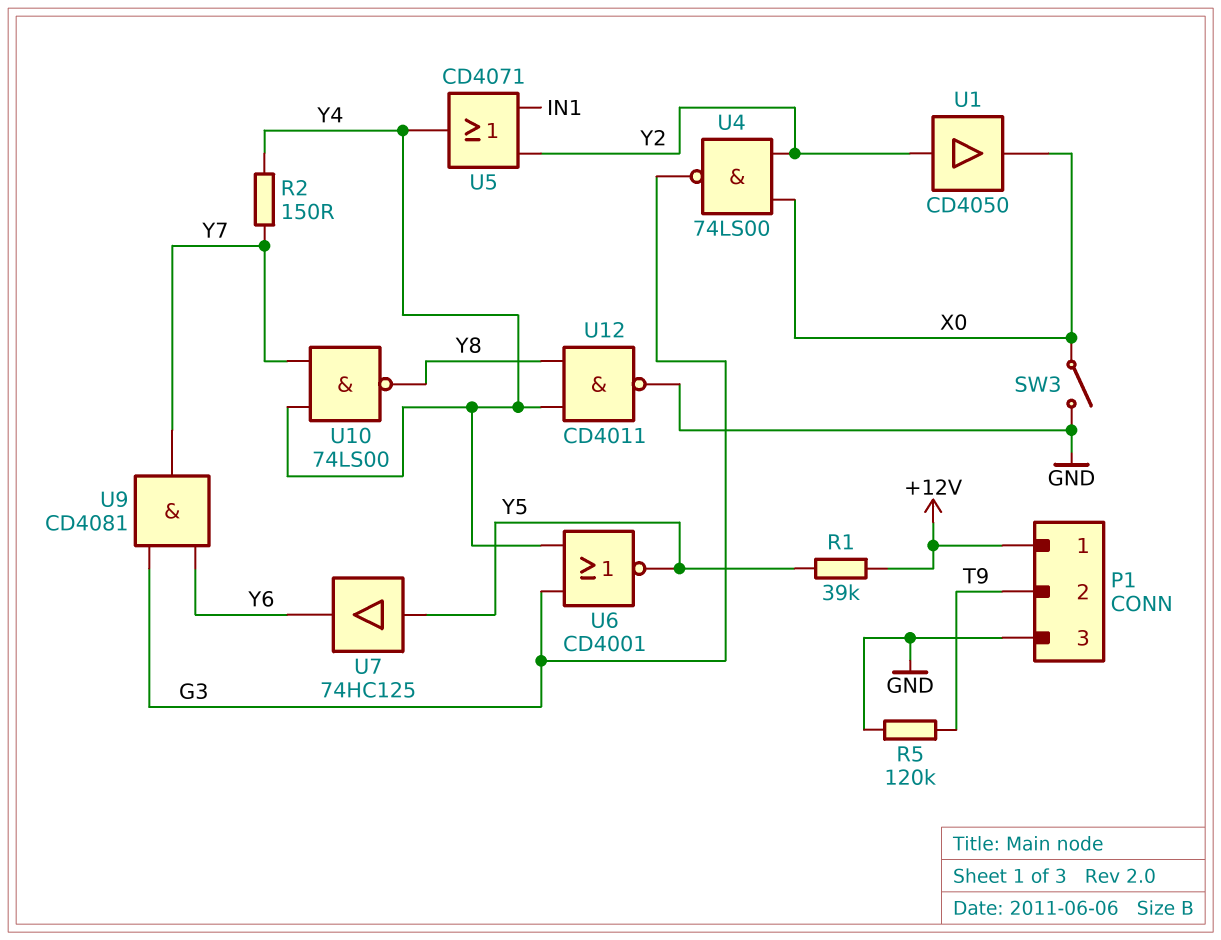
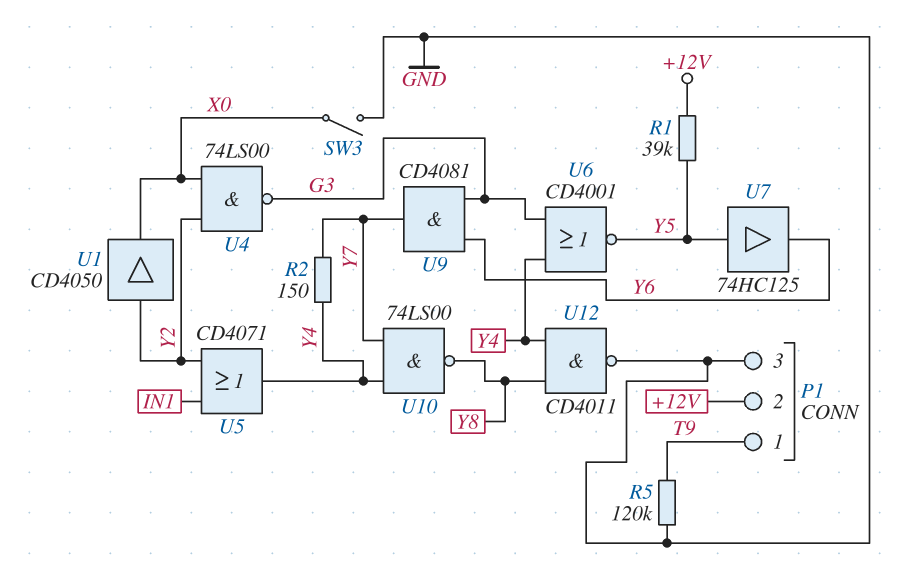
P1 pin 1: +12V -> T9
P1 pin 2: T9 -> +12V

